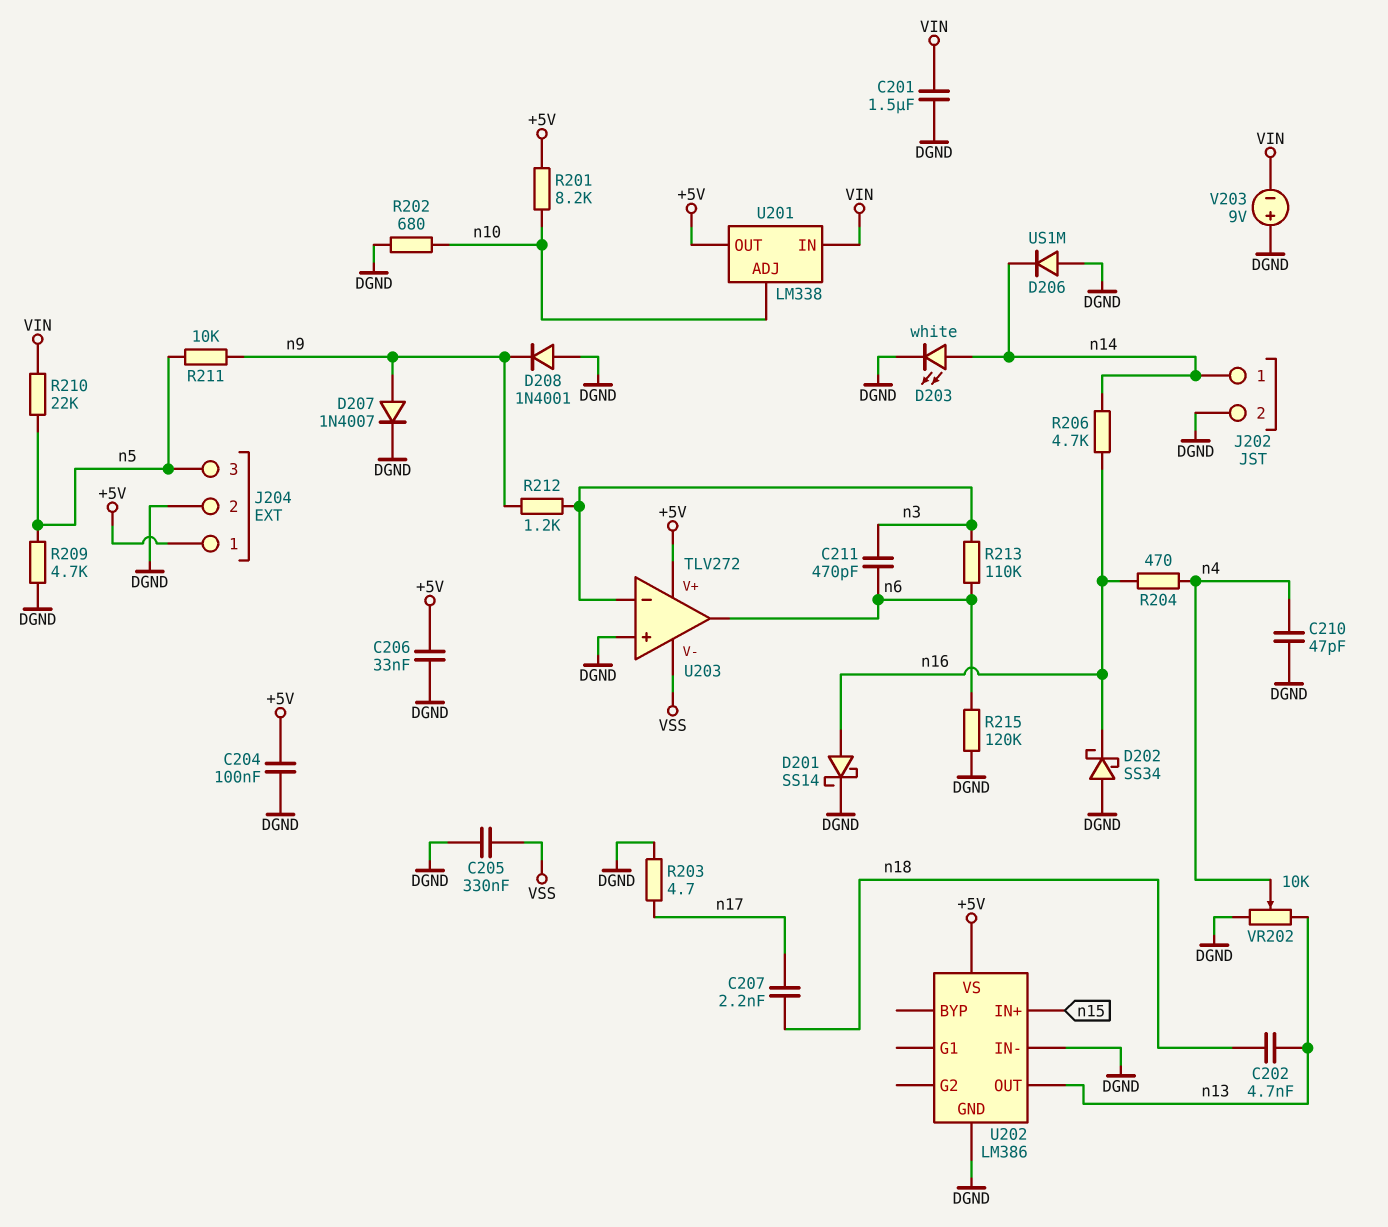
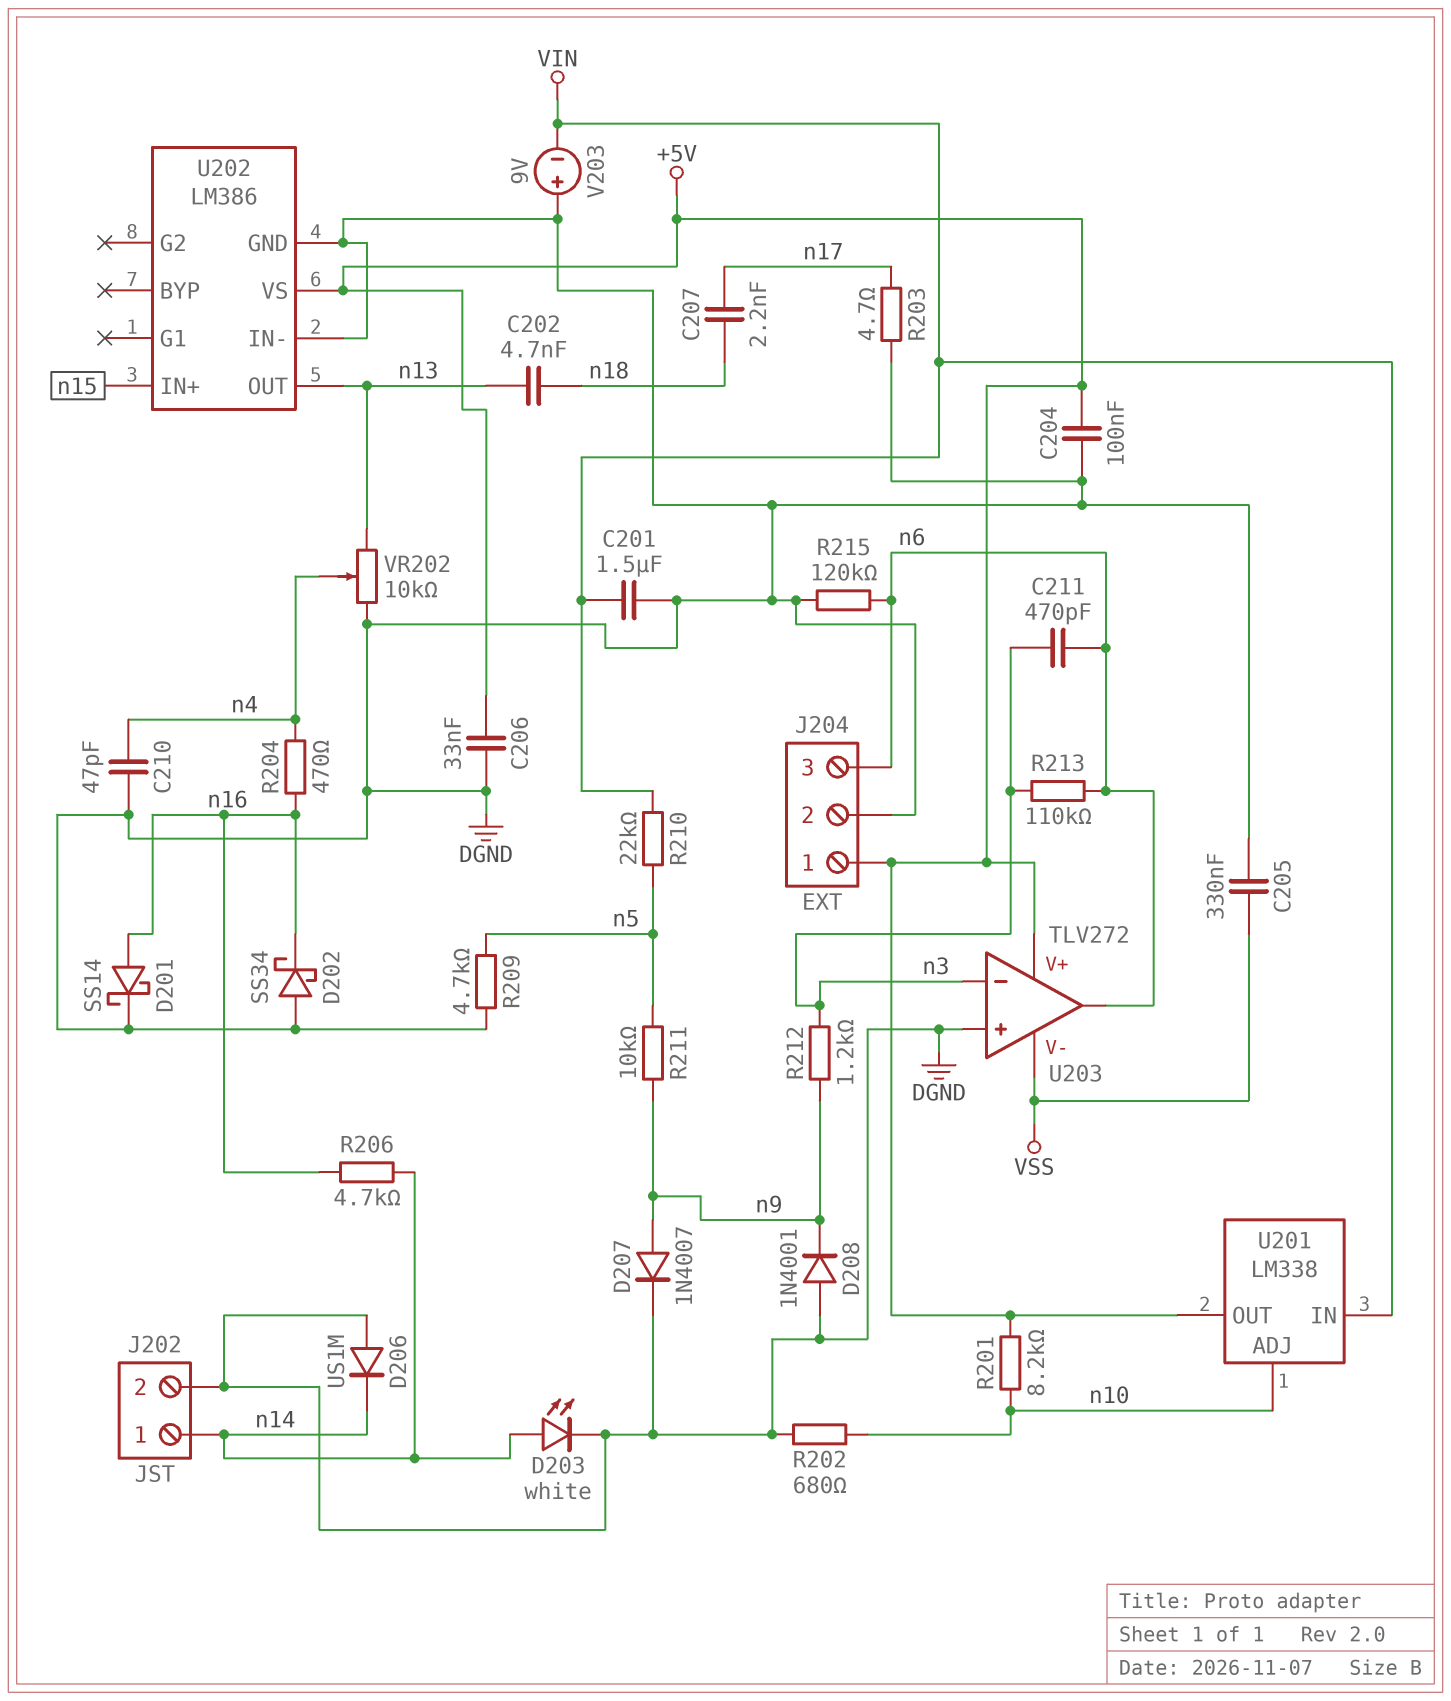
J204 pin 3: n5 -> n6

